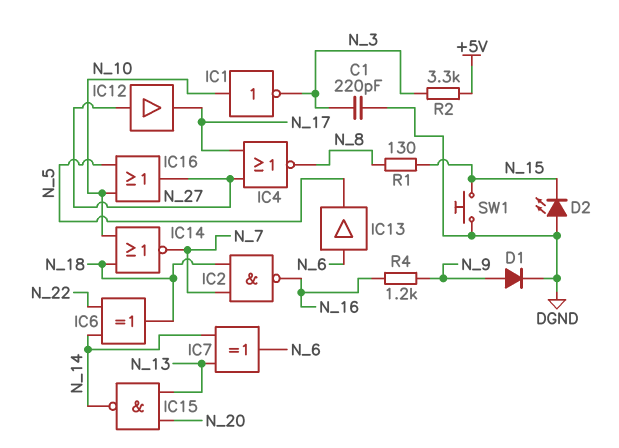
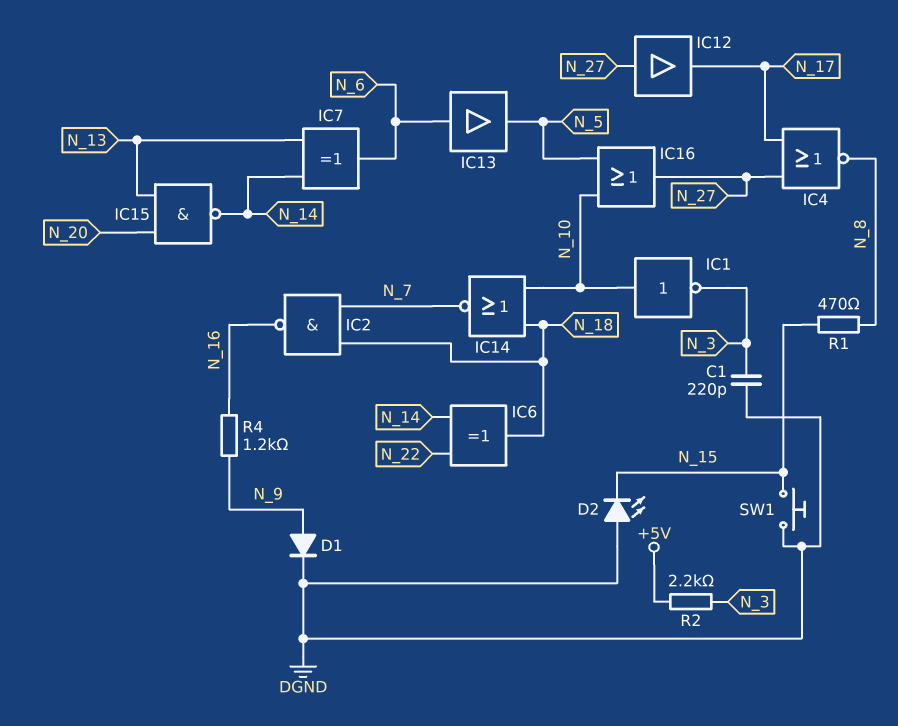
R1: 130 (N_8, N_15) -> 470 (N_8, N_15)
R2: 3.3k (+5V, N_3) -> 2.2k (+5V, N_3)

